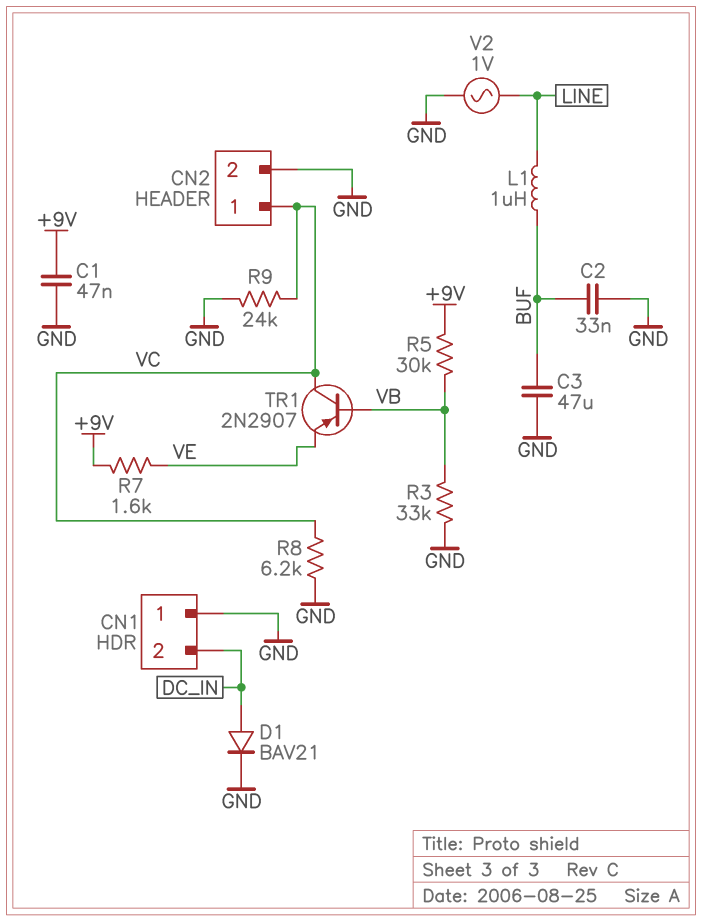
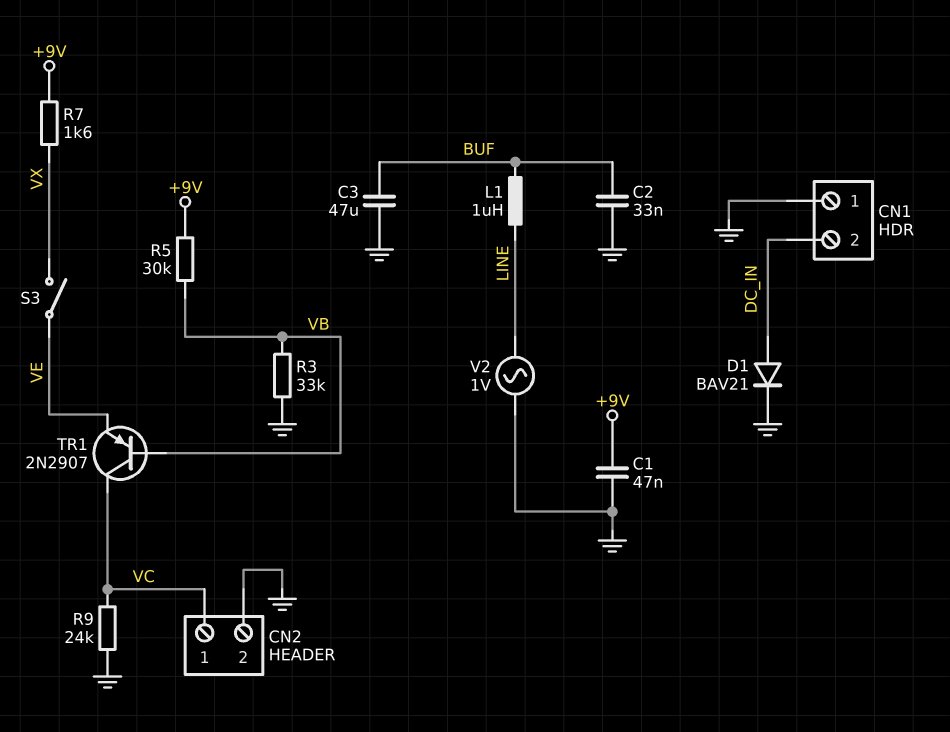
R7: 1.6k (+9V, VE) -> 1.6k (+9V, VX)
R8: 6.2k (GND, VC) -> none
S3: none -> switch (VE, VX)

